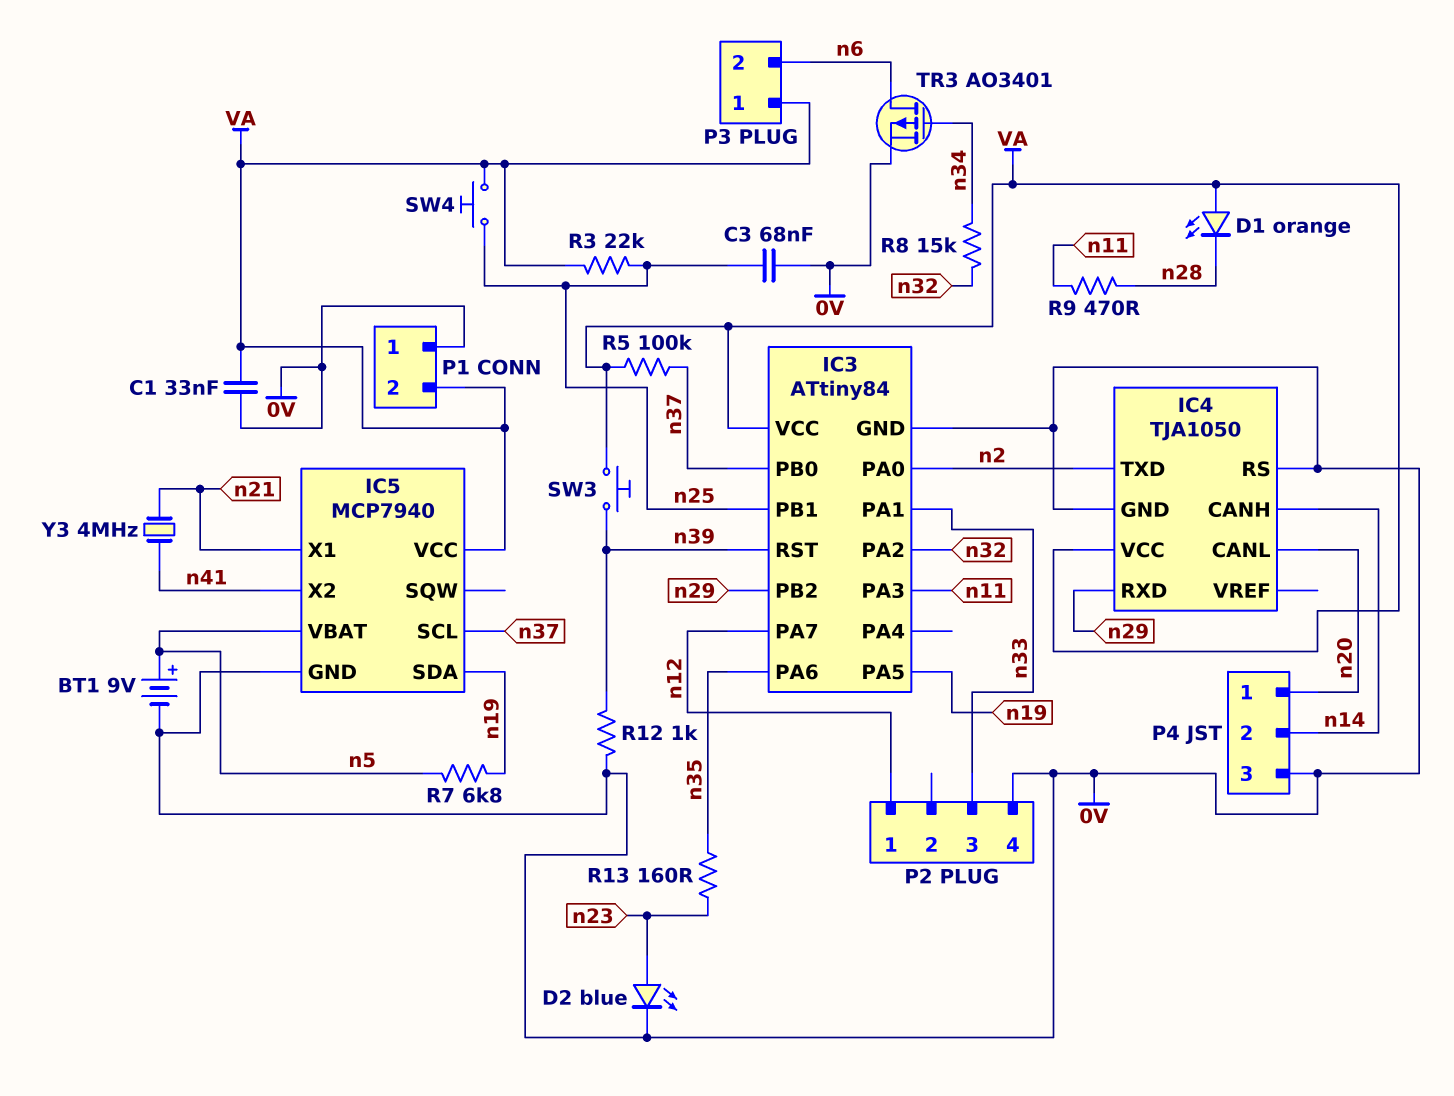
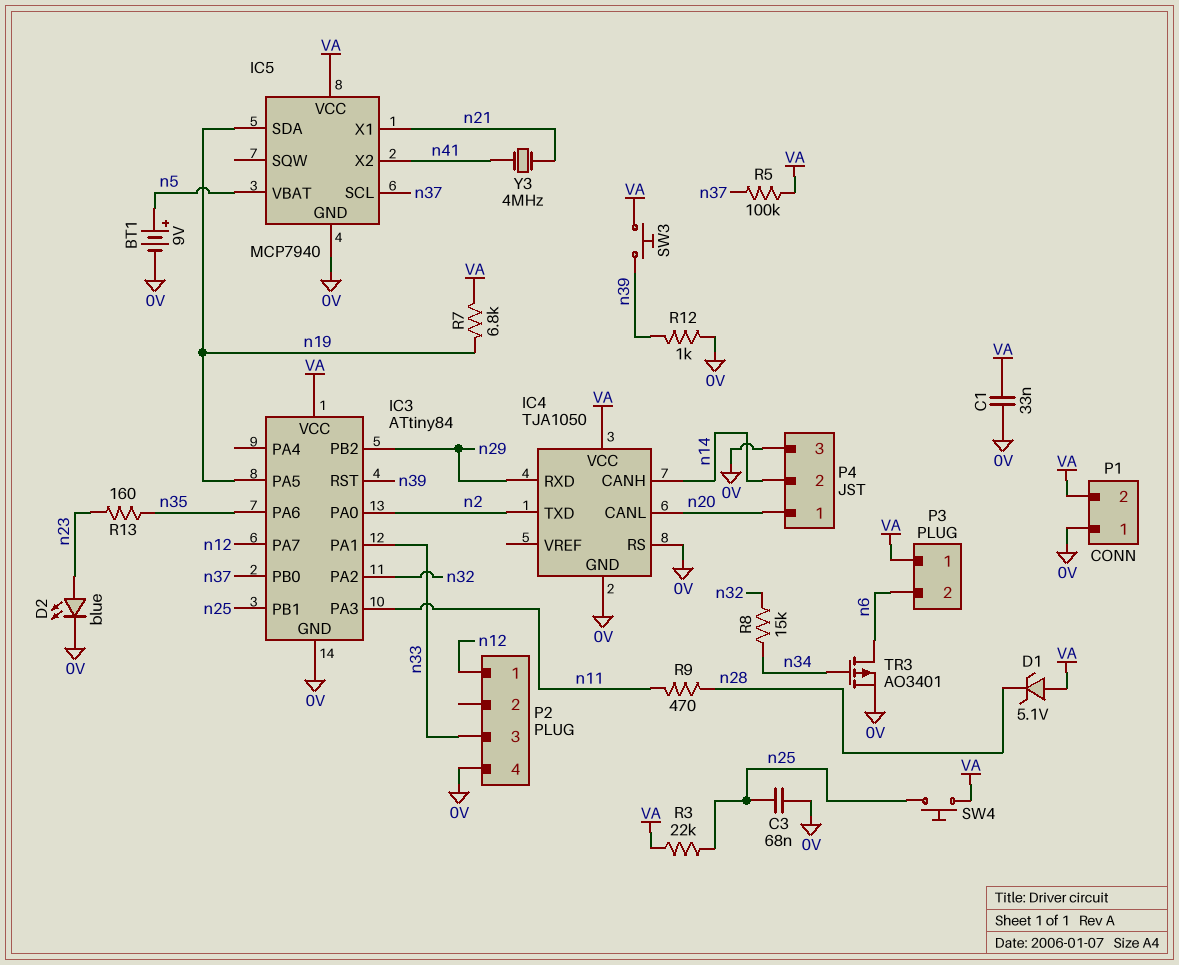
D1: LED orange (A VA, K n28) -> zener 5.1V (A VA, K n28)
R7: 6.8k (n5, n19) -> 6.8k (VA, n19)

